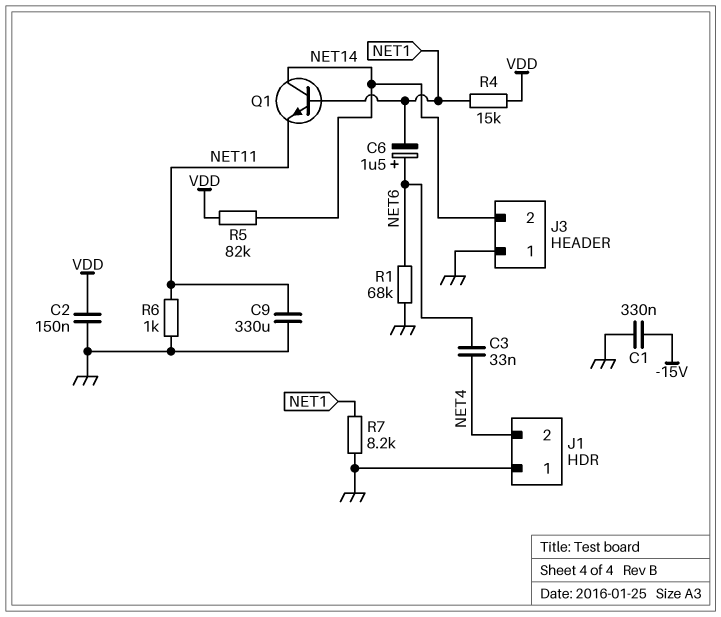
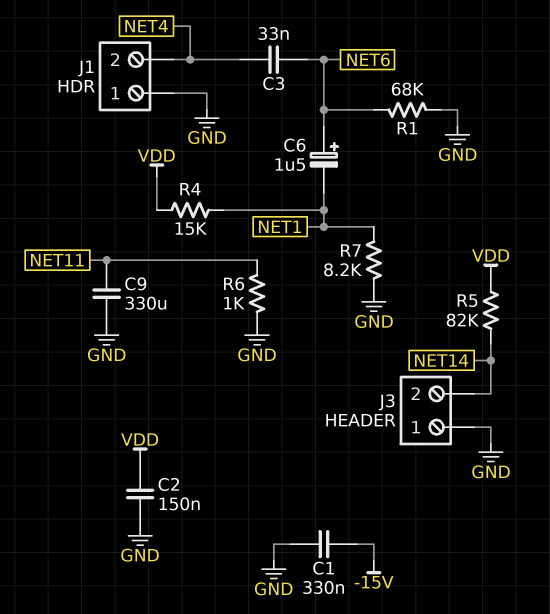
Q1: NPN (B NET1, C NET14, E NET11) -> none

